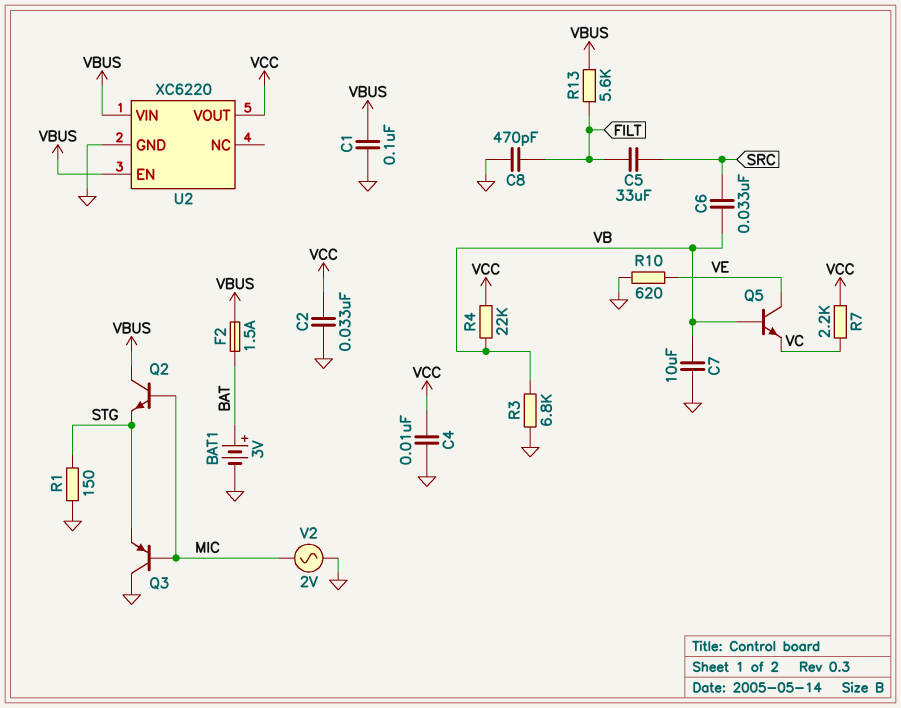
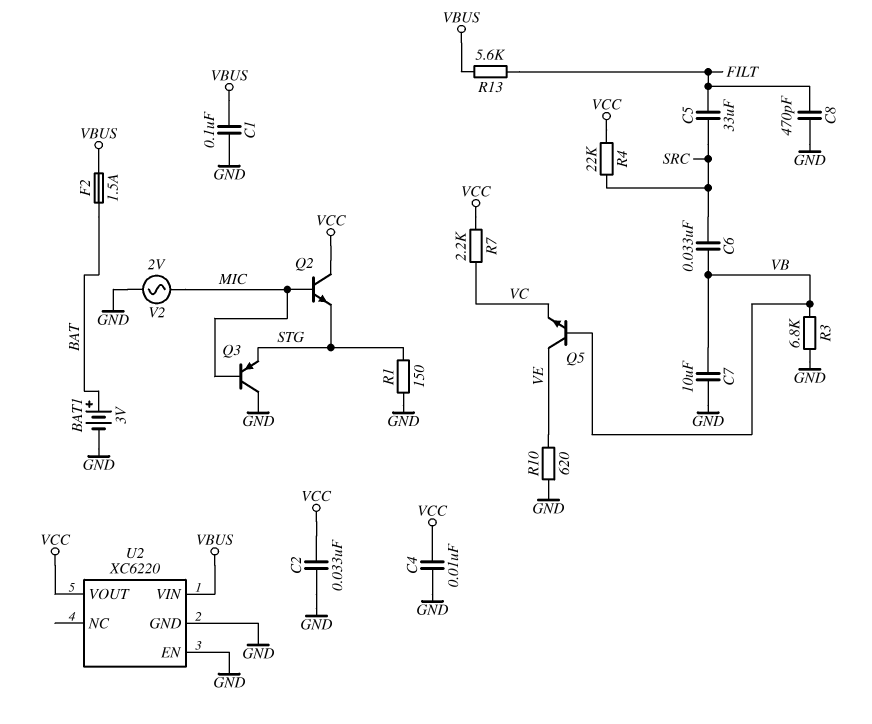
Q2: NPN (B MIC, C VBUS, E STG) -> NPN (B MIC, C VCC, E STG)
R4: 22k (VB, VCC) -> 22k (SRC, VCC)
U2 pin EN: VBUS -> GND

